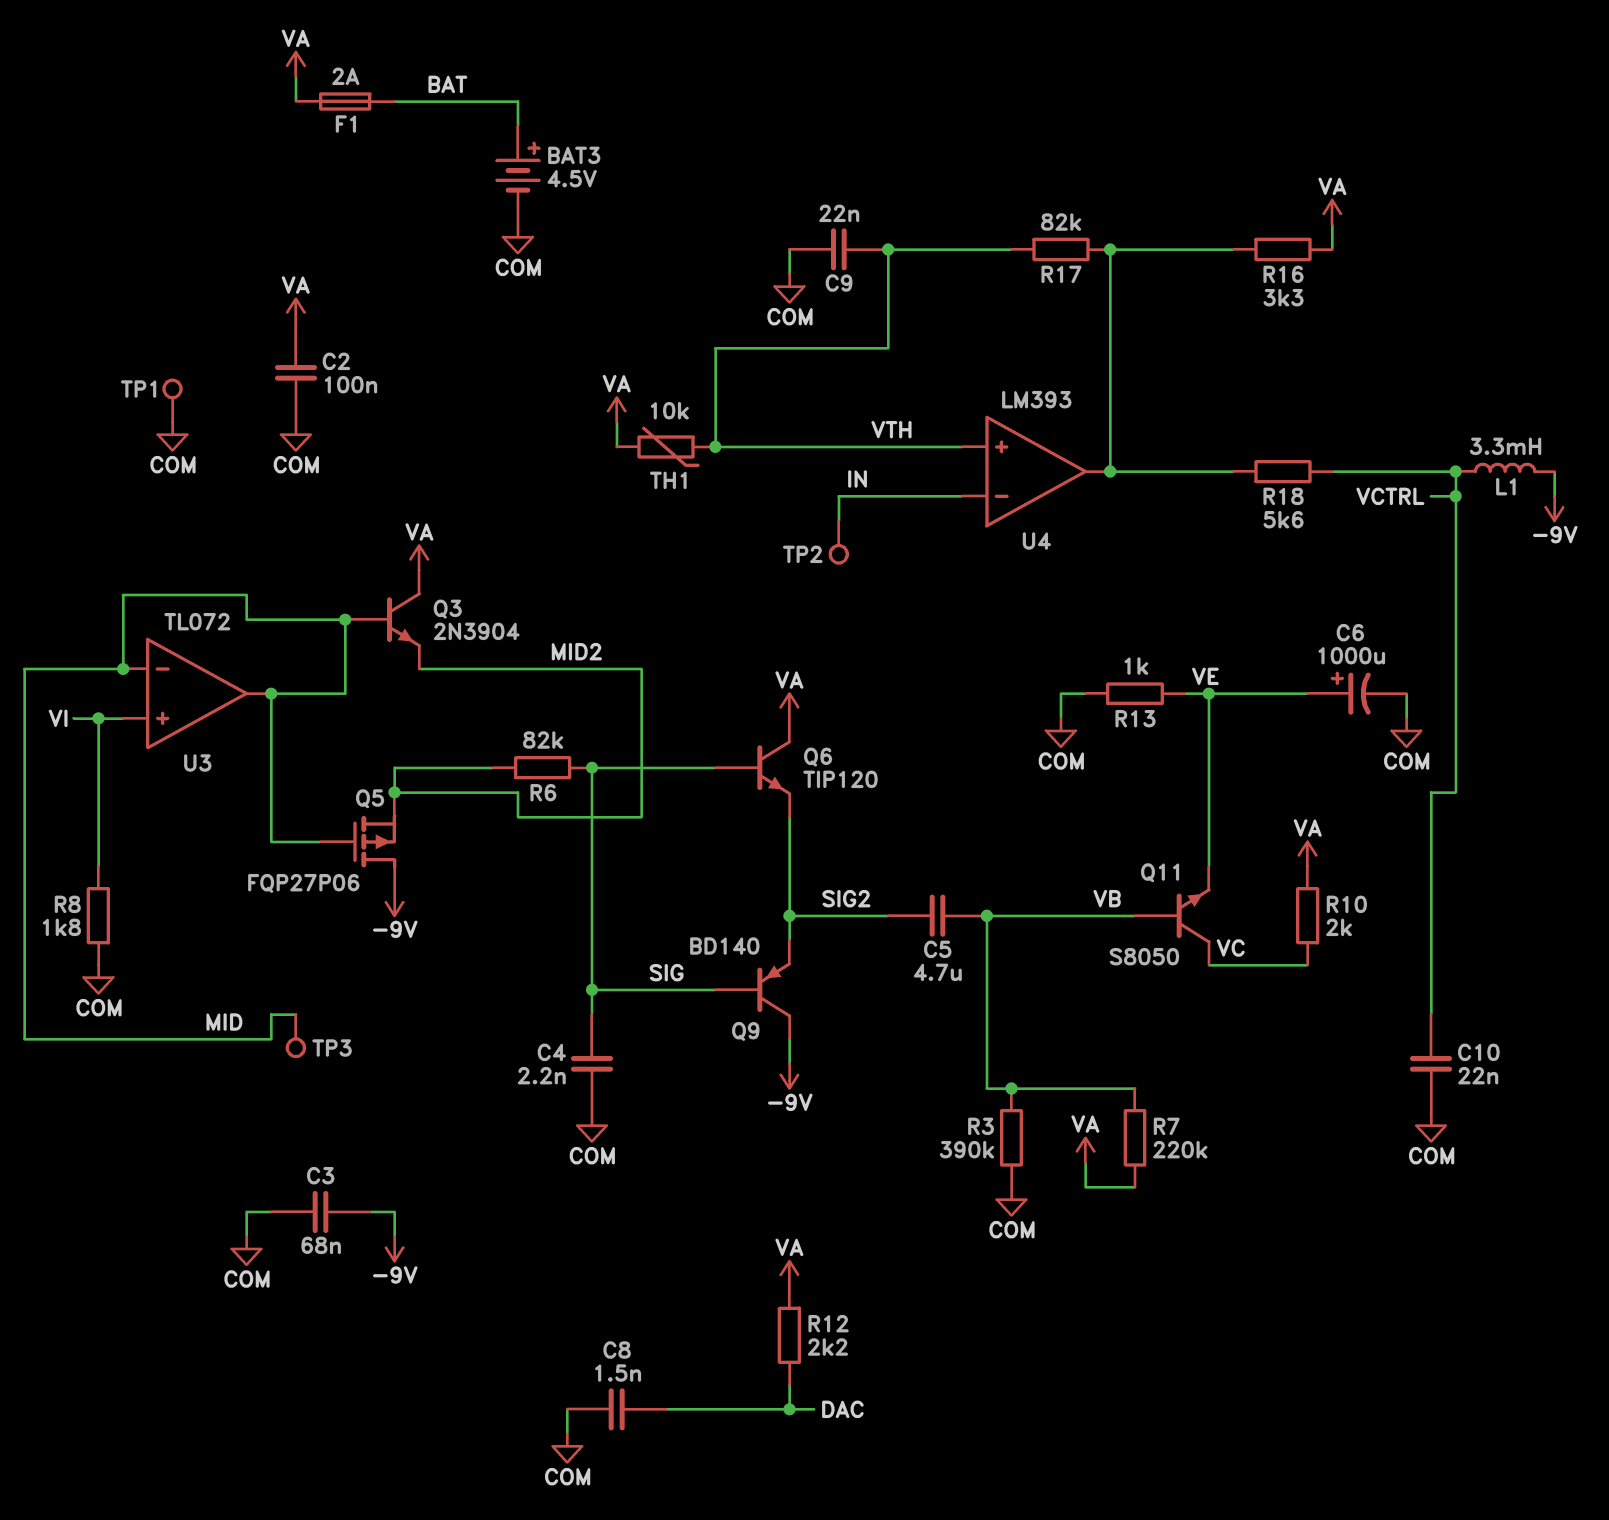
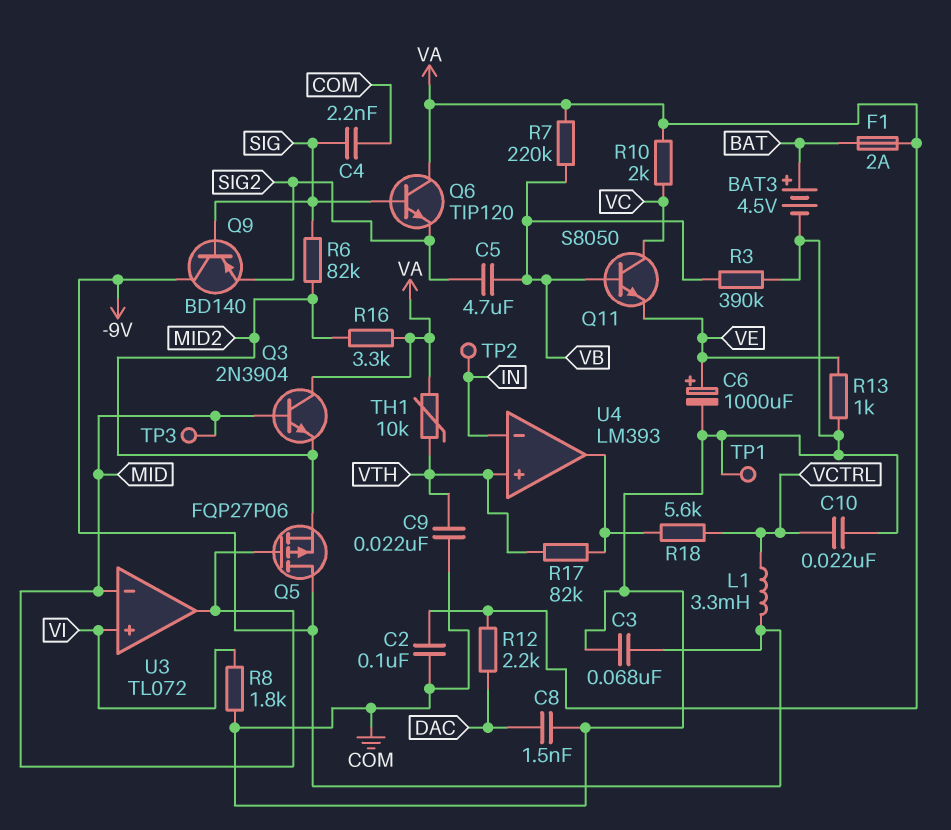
R16: 3.3k (U4/out, VA) -> 3.3k (MID2, VA)

